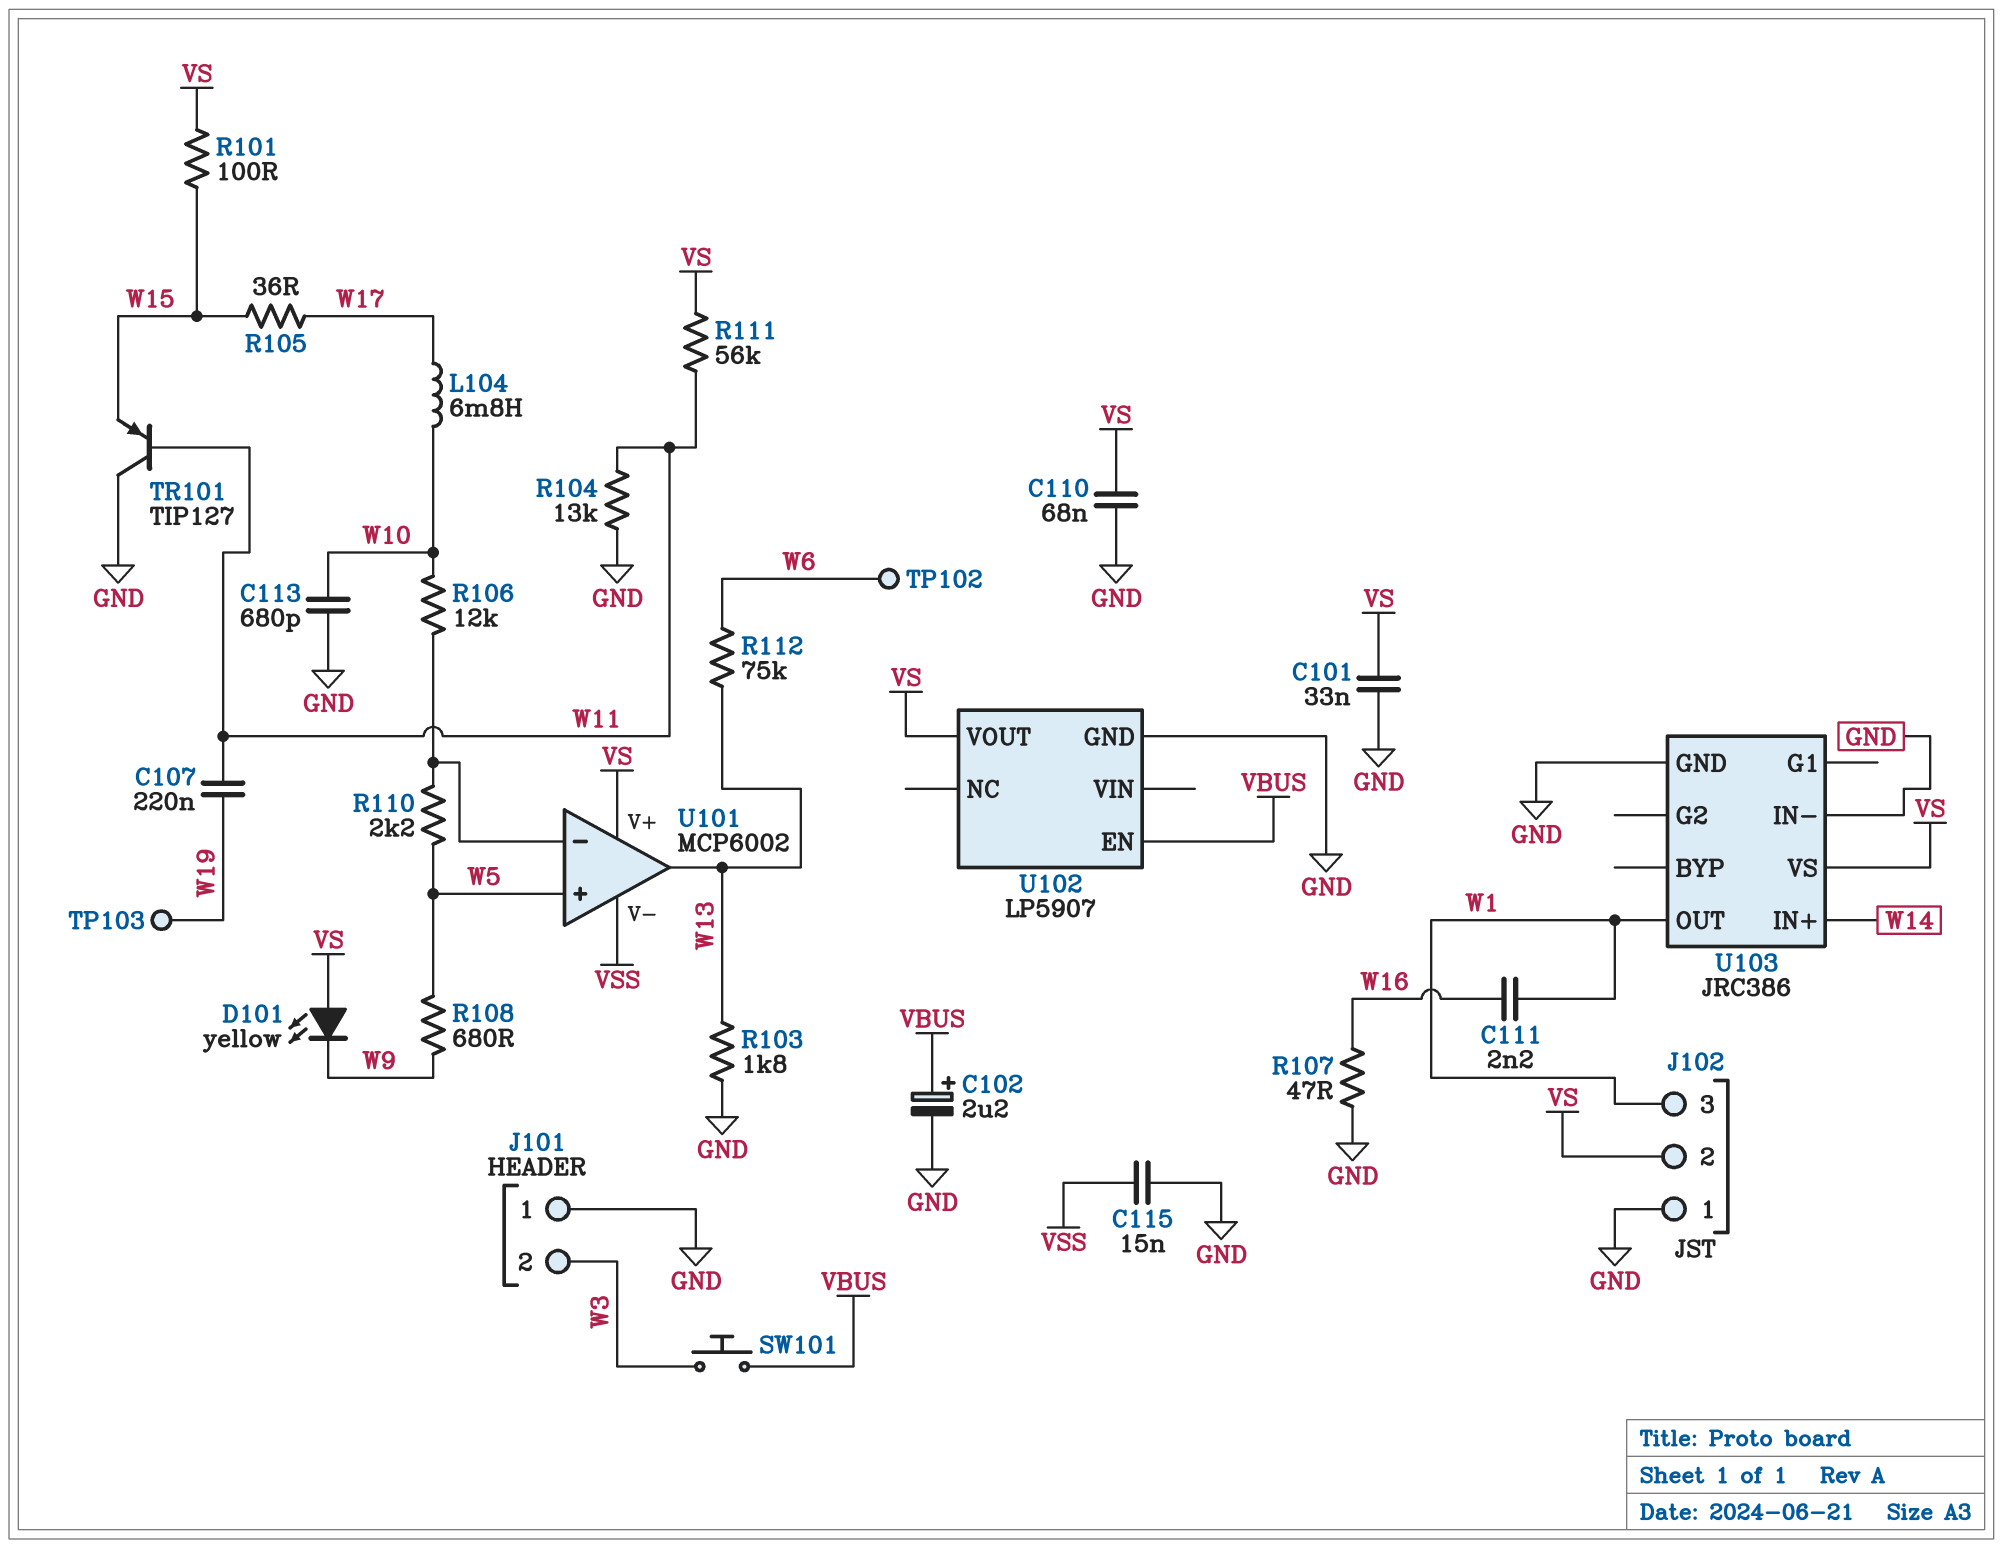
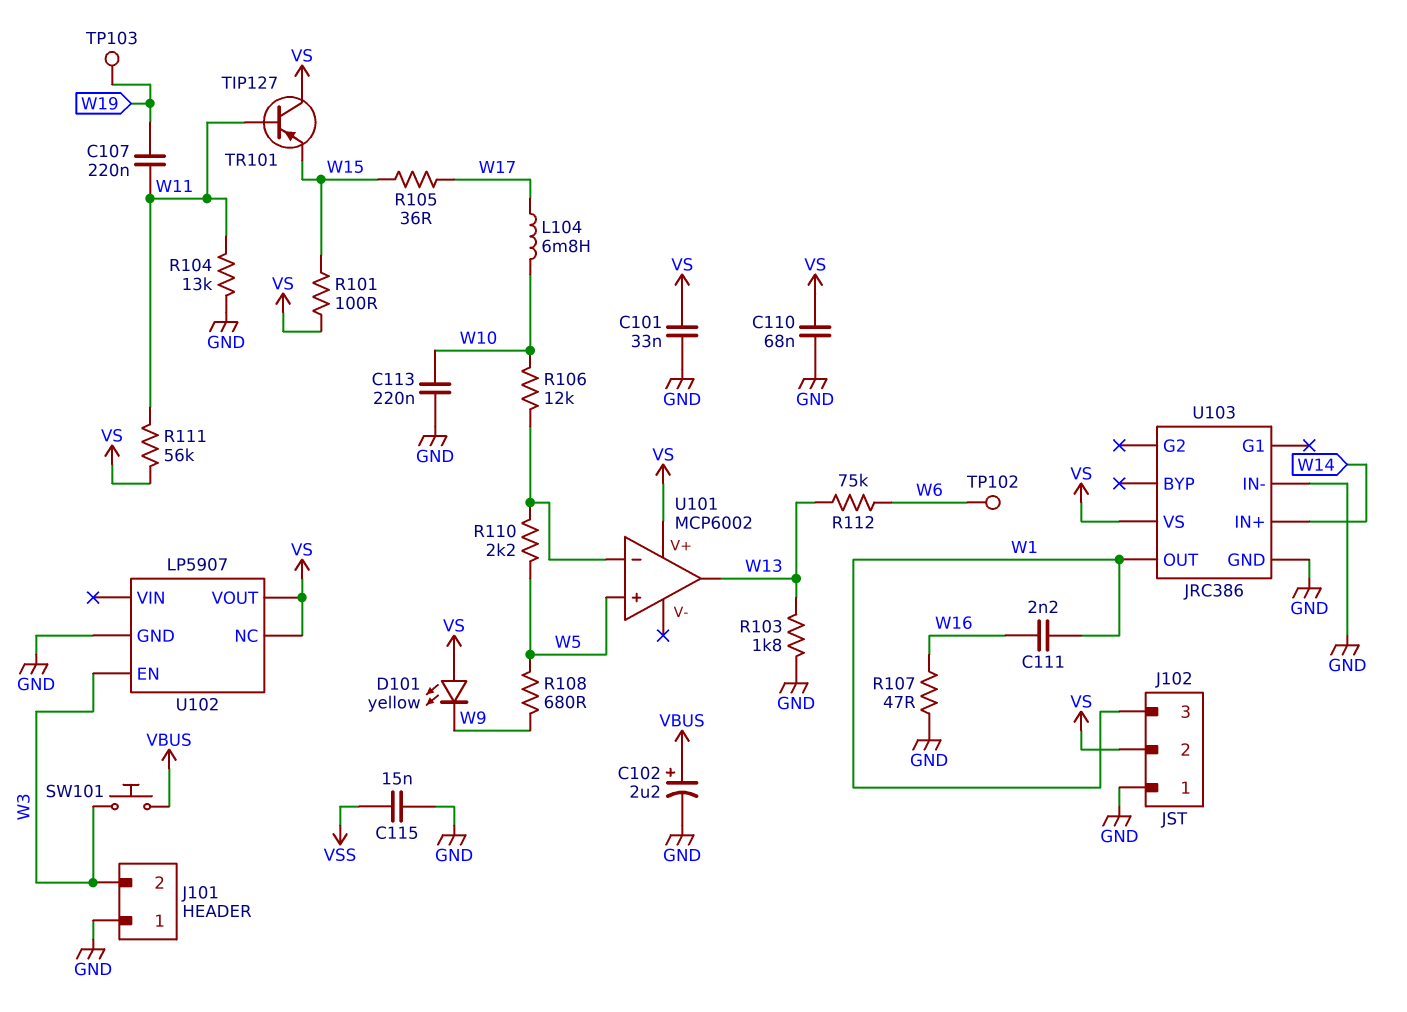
C113: 680pF (GND, W10) -> 220nF (GND, W10)
TR101: PNP TIP127 (B W11, C GND, E W15) -> PNP TIP127 (B W11, C VS, E W15)
U101 pin V-: VSS -> none
U102 pin EN: VBUS -> W3
U102 pin NC: none -> VS

